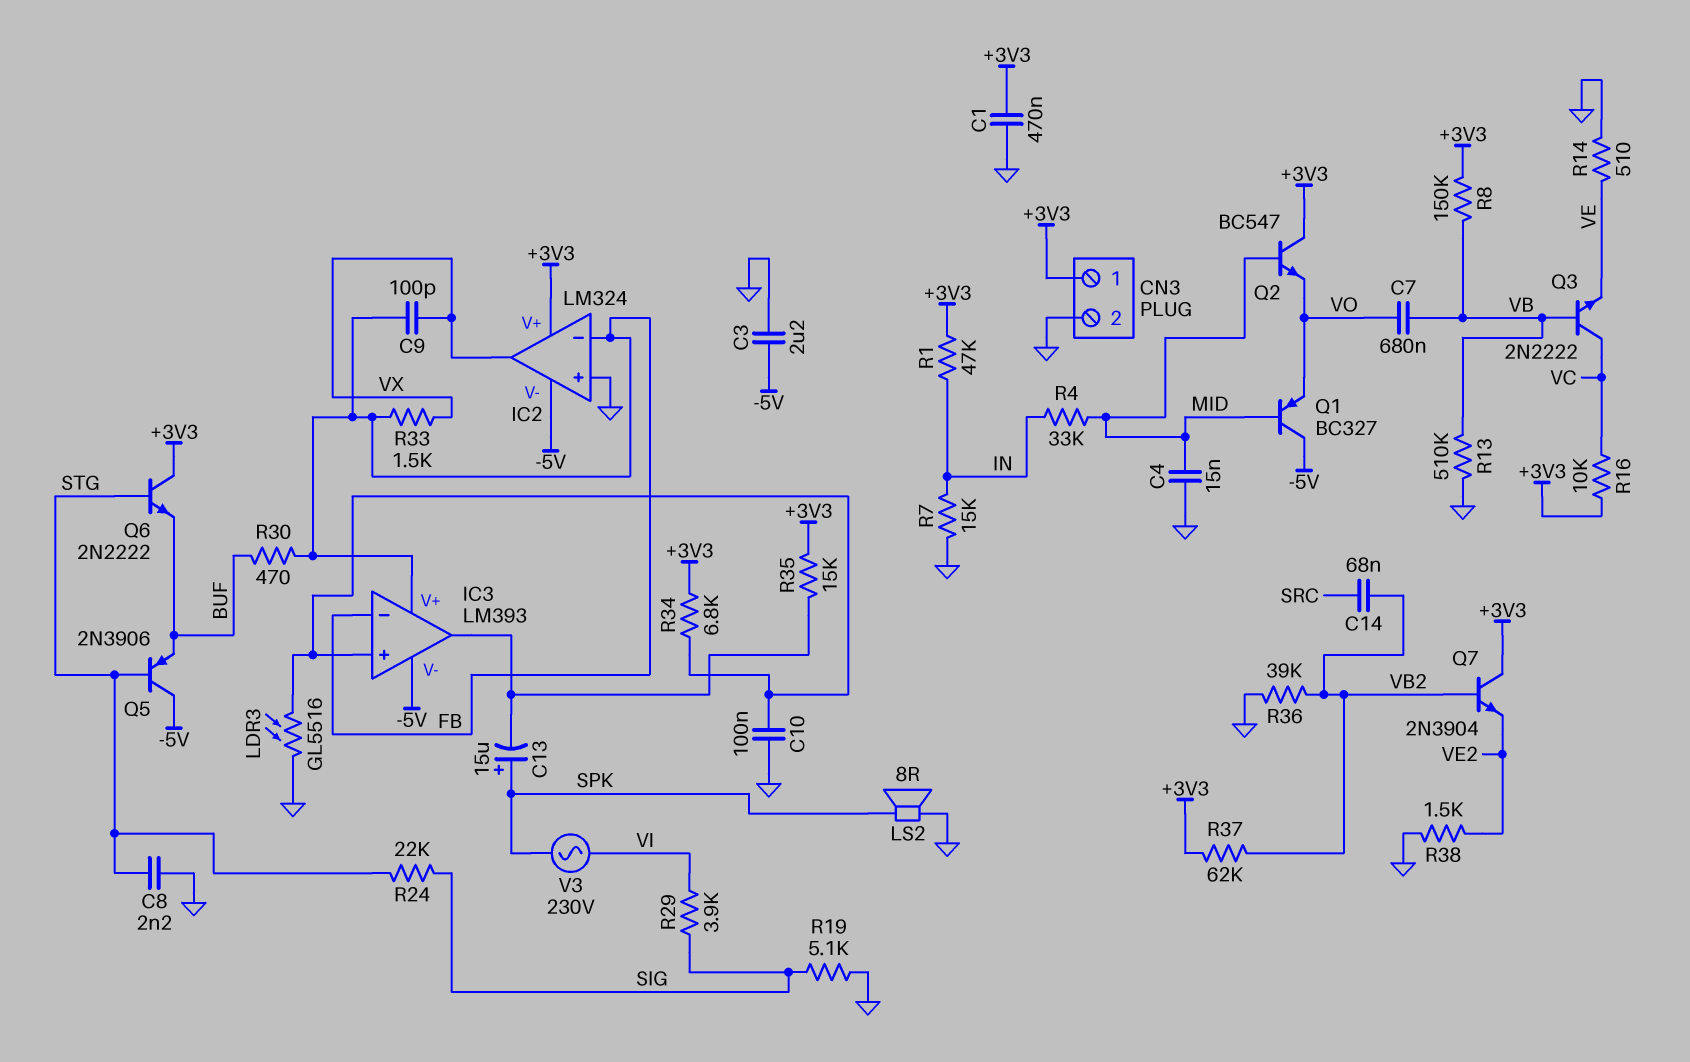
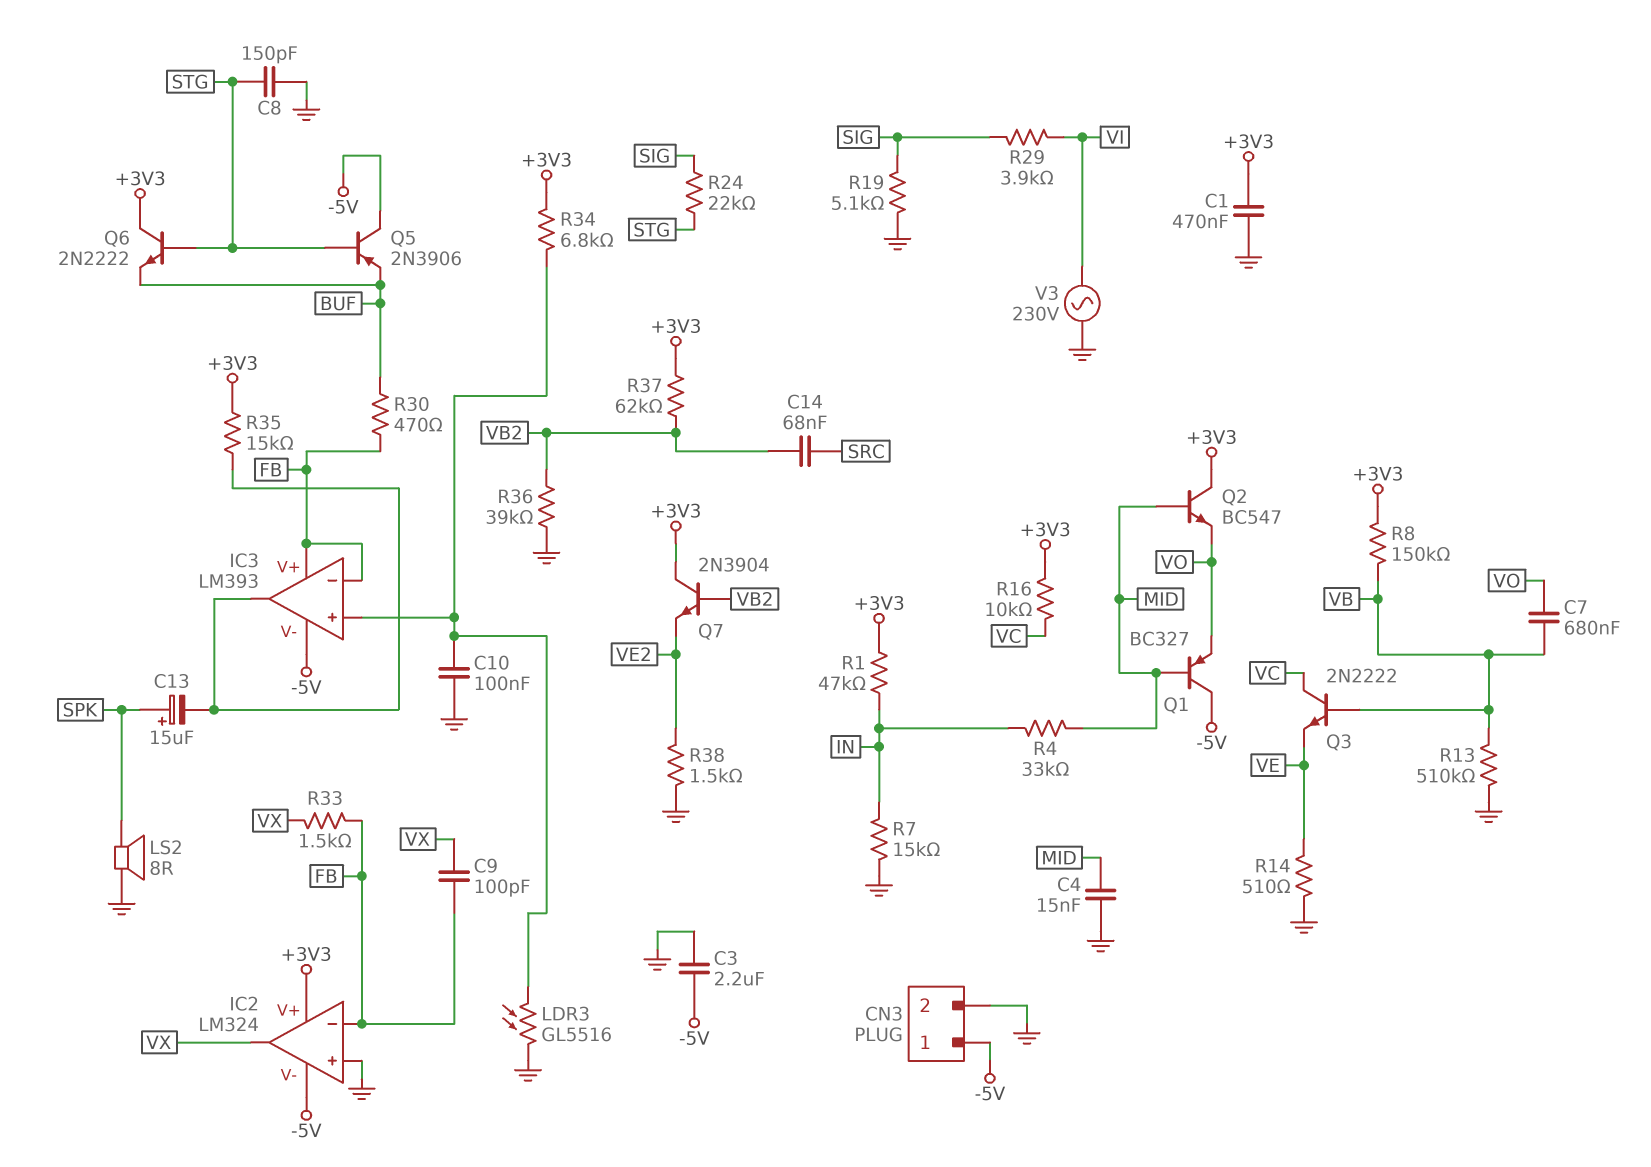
C8: 2.2nF (GND, STG) -> 150pF (GND, STG)
CN3 pin 1: +3V3 -> -5V
V3: AC 230V (SPK, VI) -> AC 230V (GND, VI)

